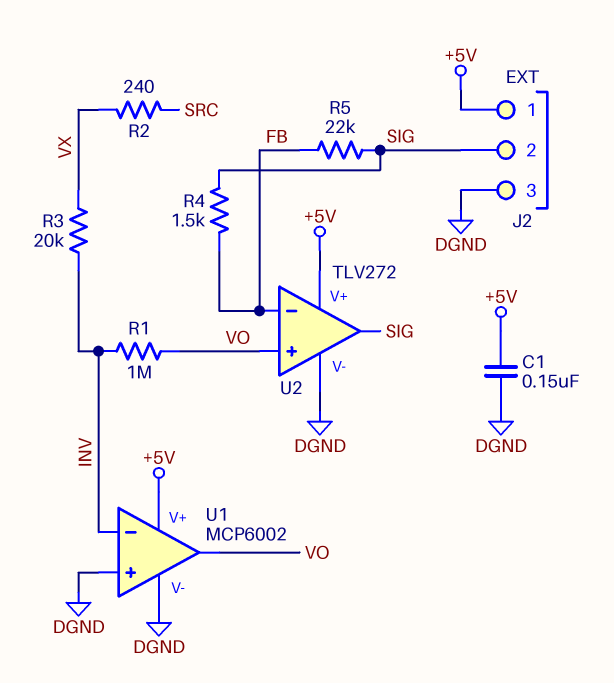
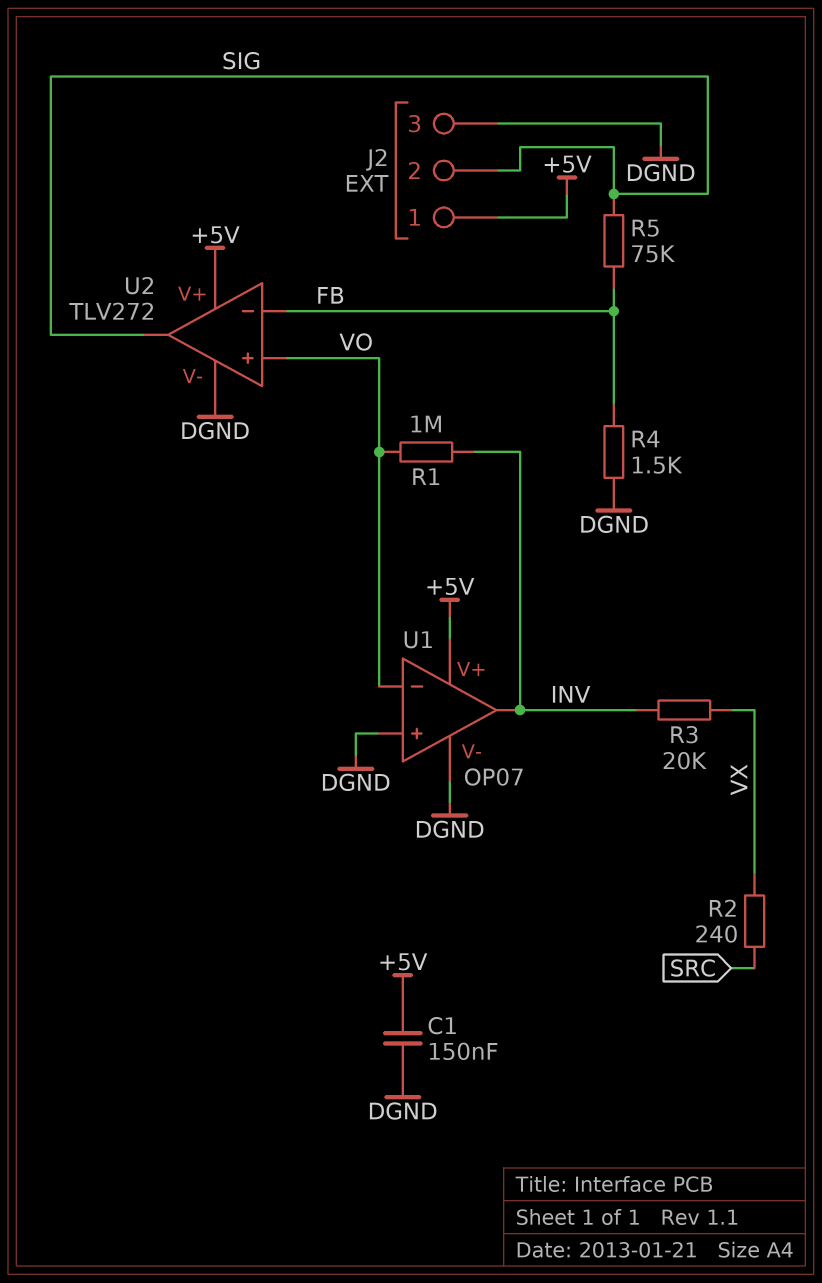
R4: 1.5k (FB, SIG) -> 1.5k (DGND, FB)
R5: 22k (FB, SIG) -> 75k (FB, SIG)
U1: MCP6002 -> OP07
U1 pin in-: INV -> VO
U1 pin out: VO -> INV

